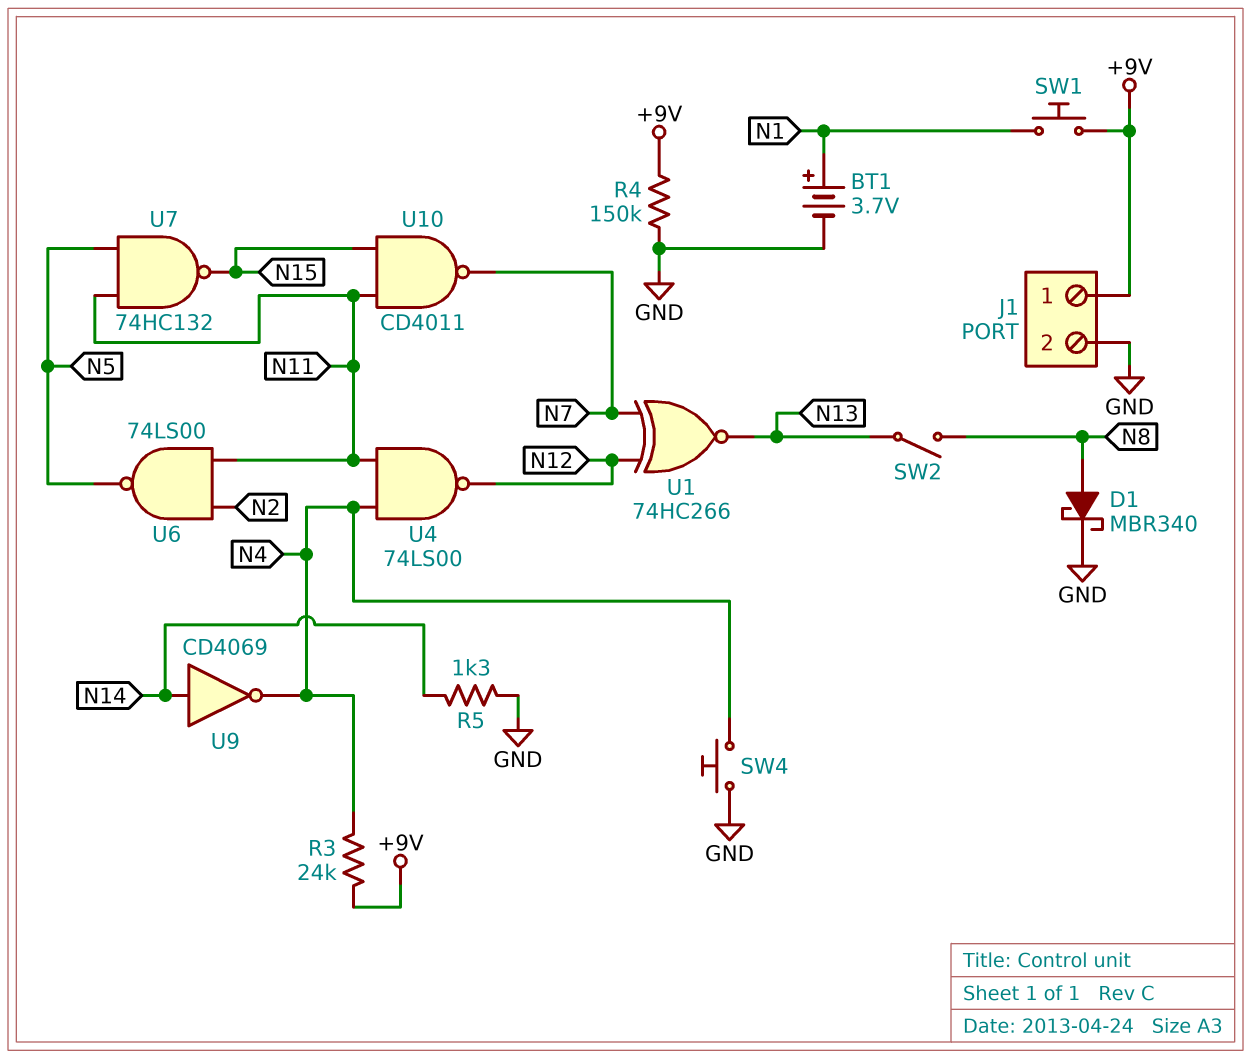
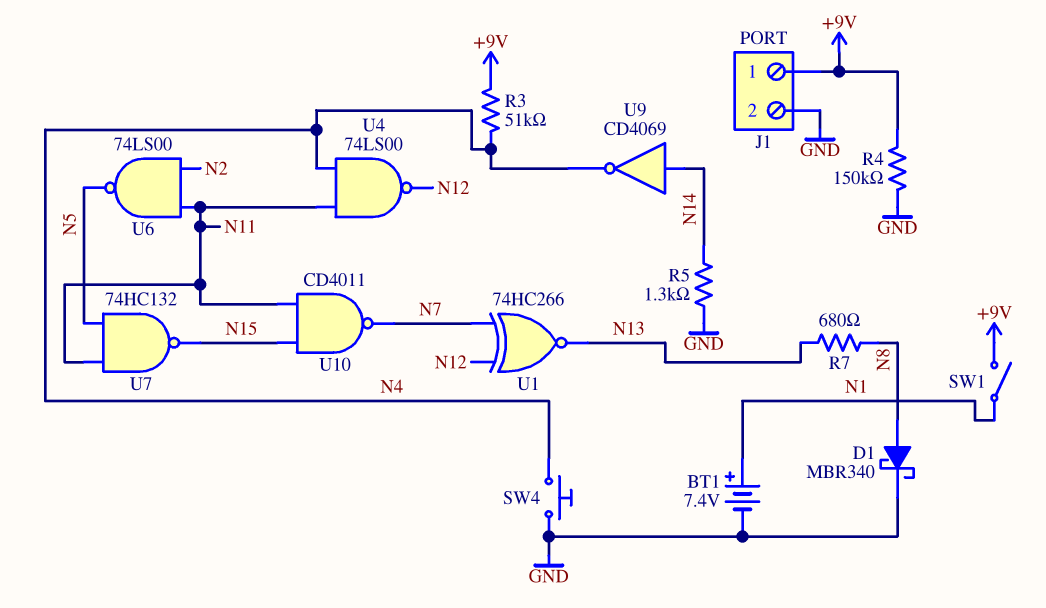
BT1: 3.7V (plus N1, minus GND) -> 7.4V (plus N1, minus GND)
R3: 24k (+9V, N4) -> 51k (+9V, N4)
R7: none -> 680 (N8, N13)
SW1: button (+9V, N1) -> switch (+9V, N1)
SW2: switch (N8, N13) -> none

